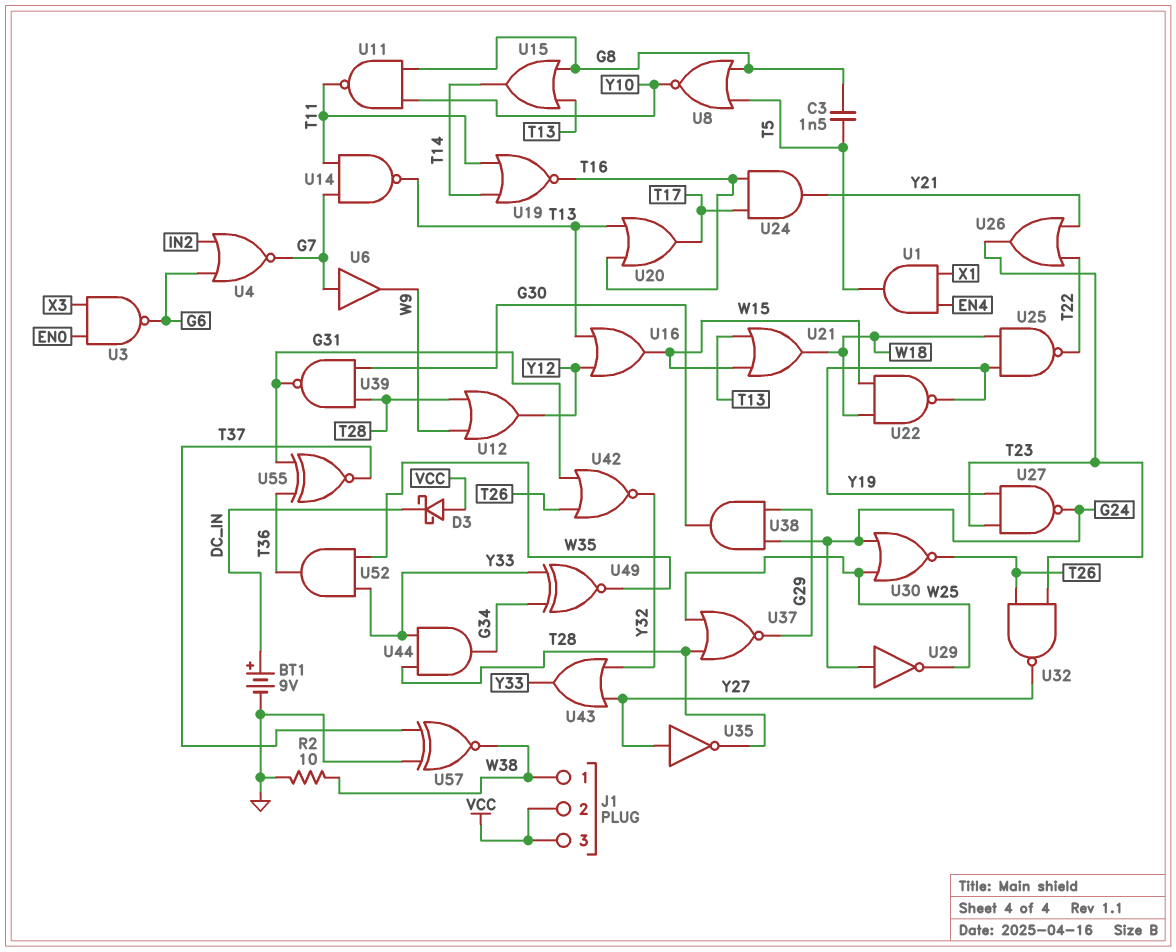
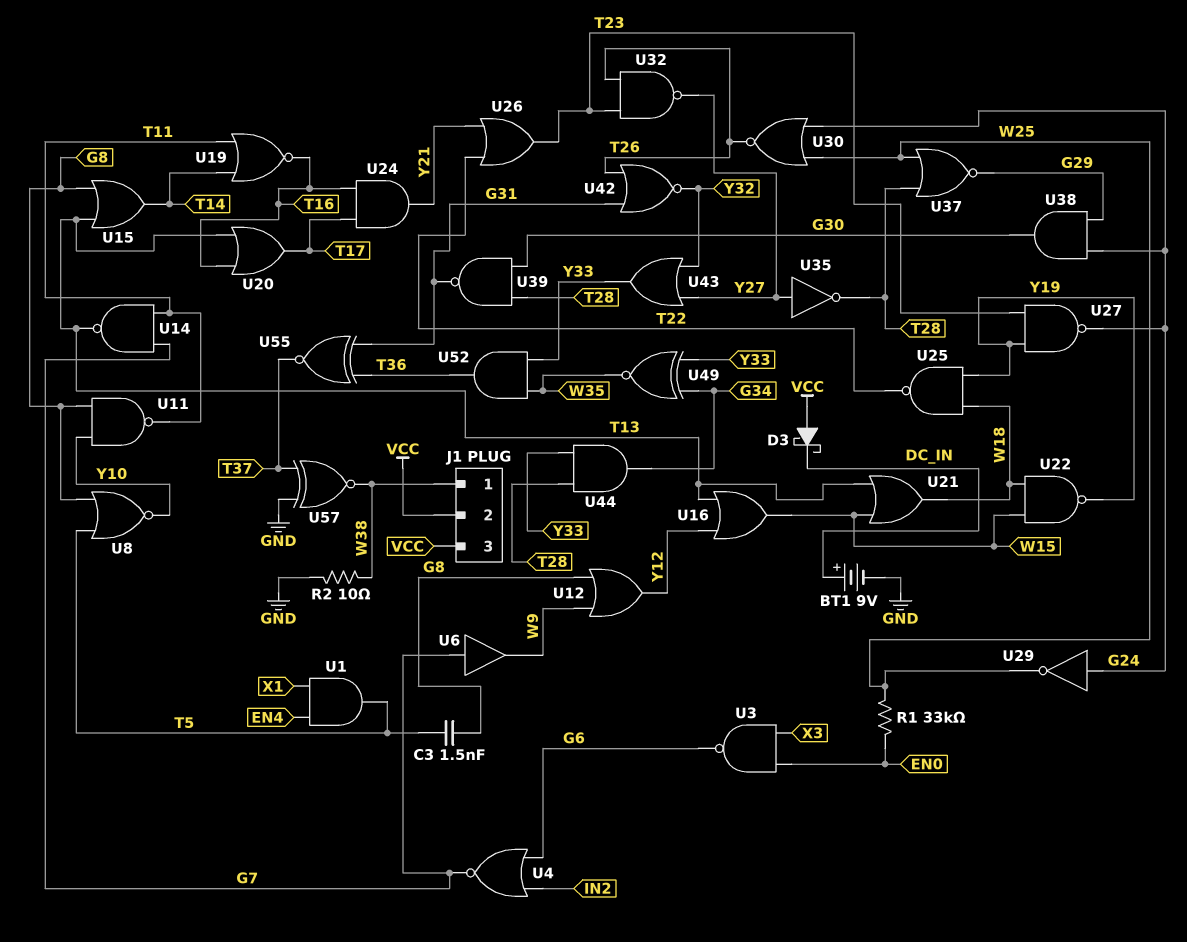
R1: none -> 33k (EN0, W25)
U12: OR (in T28, in W9, out Y12) -> OR (in G8, in W9, out Y12)

